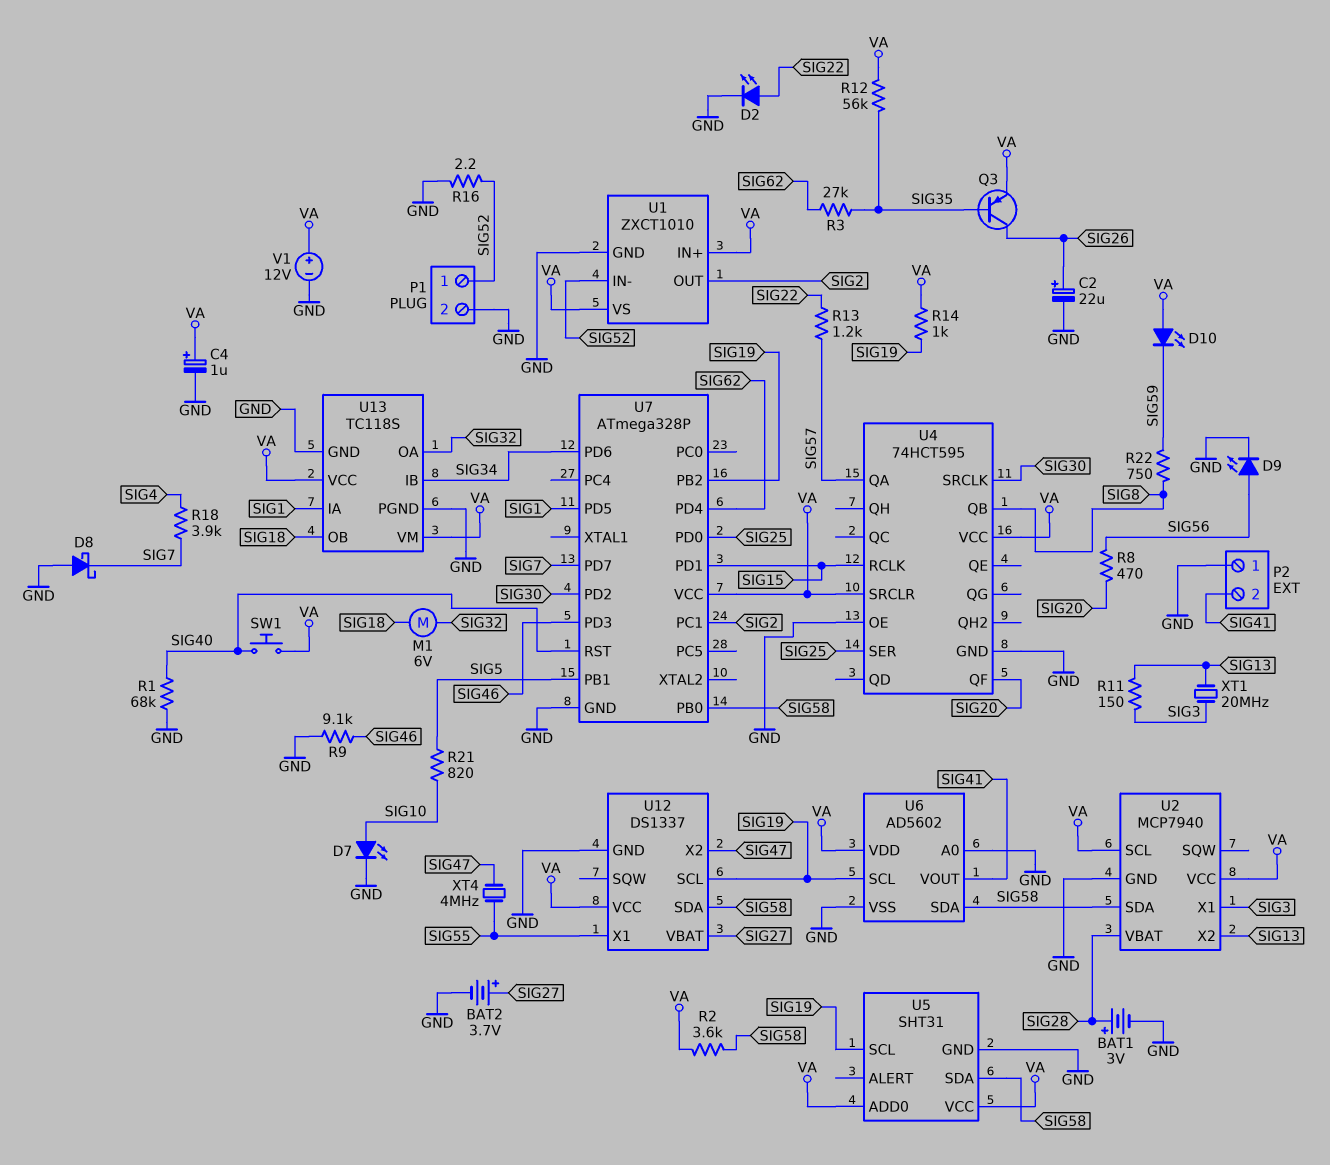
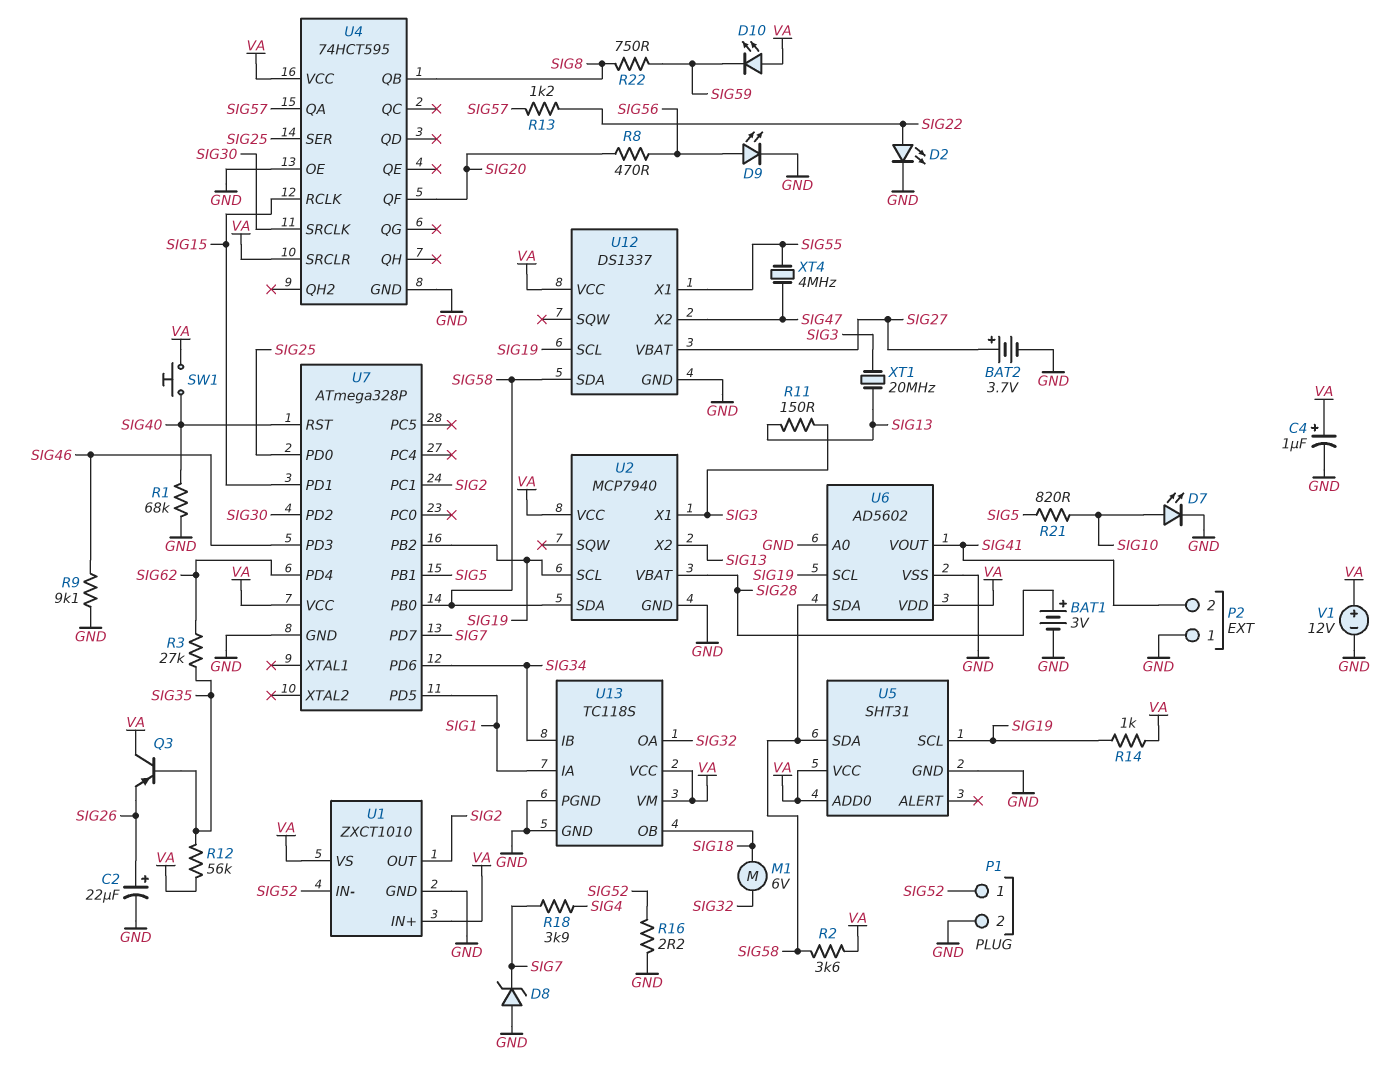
D8: schottky (A GND, K SIG7) -> zener (A GND, K SIG7)
Q3: PNP (B SIG35, C SIG26, E VA) -> PNP (B SIG35, C VA, E SIG26)
U2 pin SCL: VA -> SIG19

